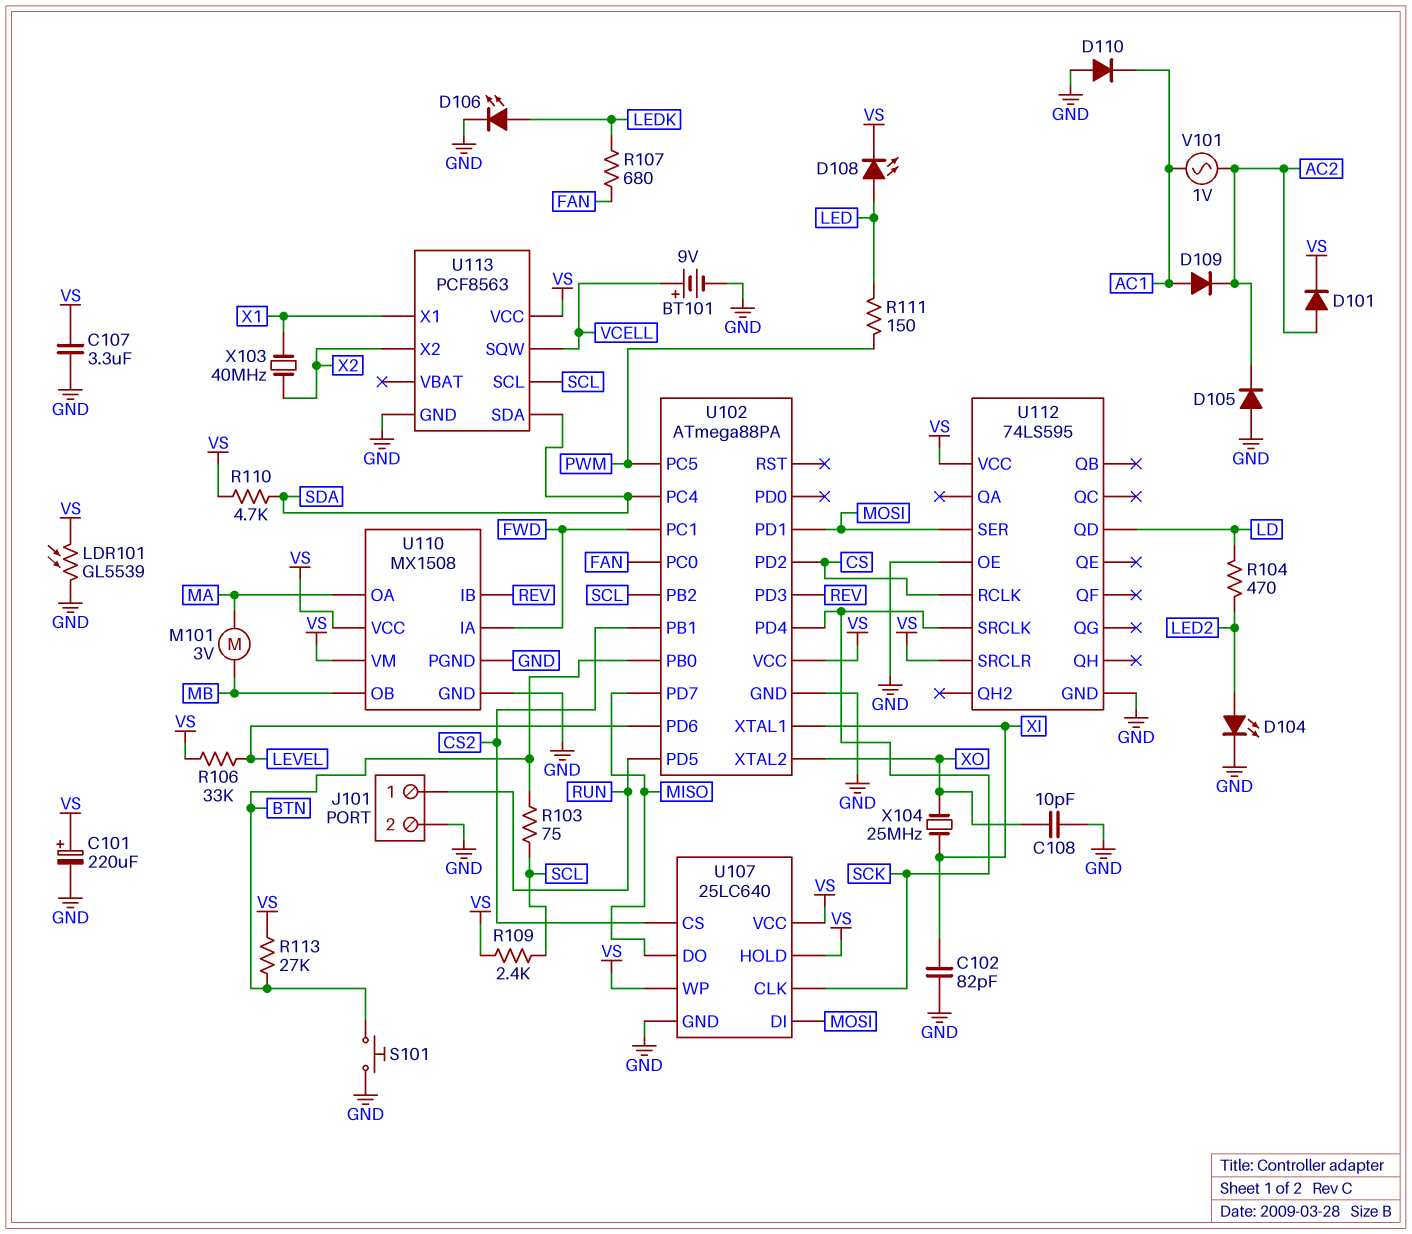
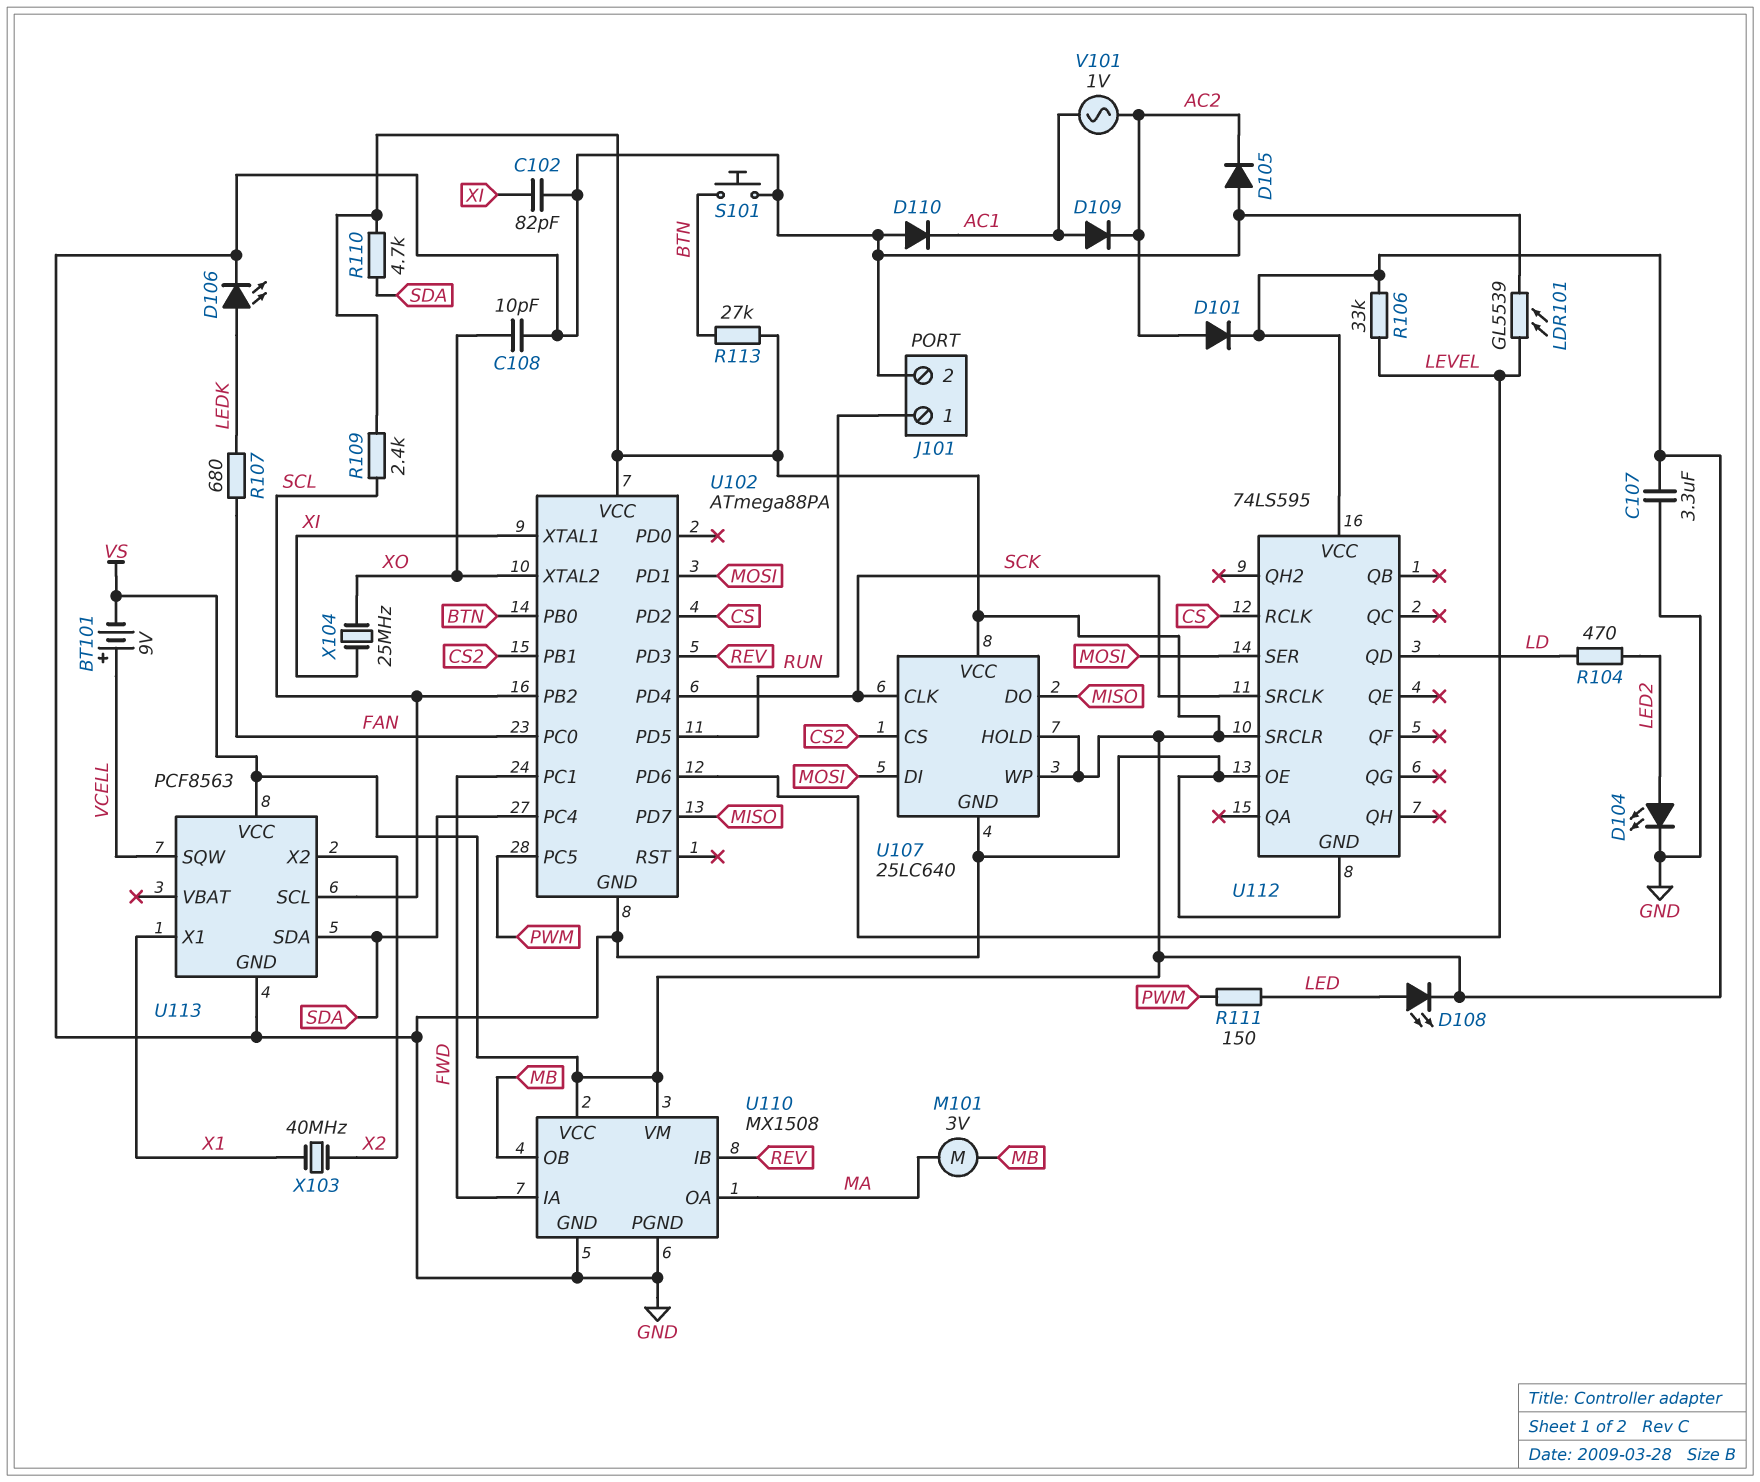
BT101: 9V (plus VCELL, minus GND) -> 9V (plus VCELL, minus VS)
C101: 220uF (plus VS, minus GND) -> none
LDR101: GL5539 (GND, VS) -> GL5539 (GND, LEVEL)
R103: 75 (BTN, SCL) -> none

